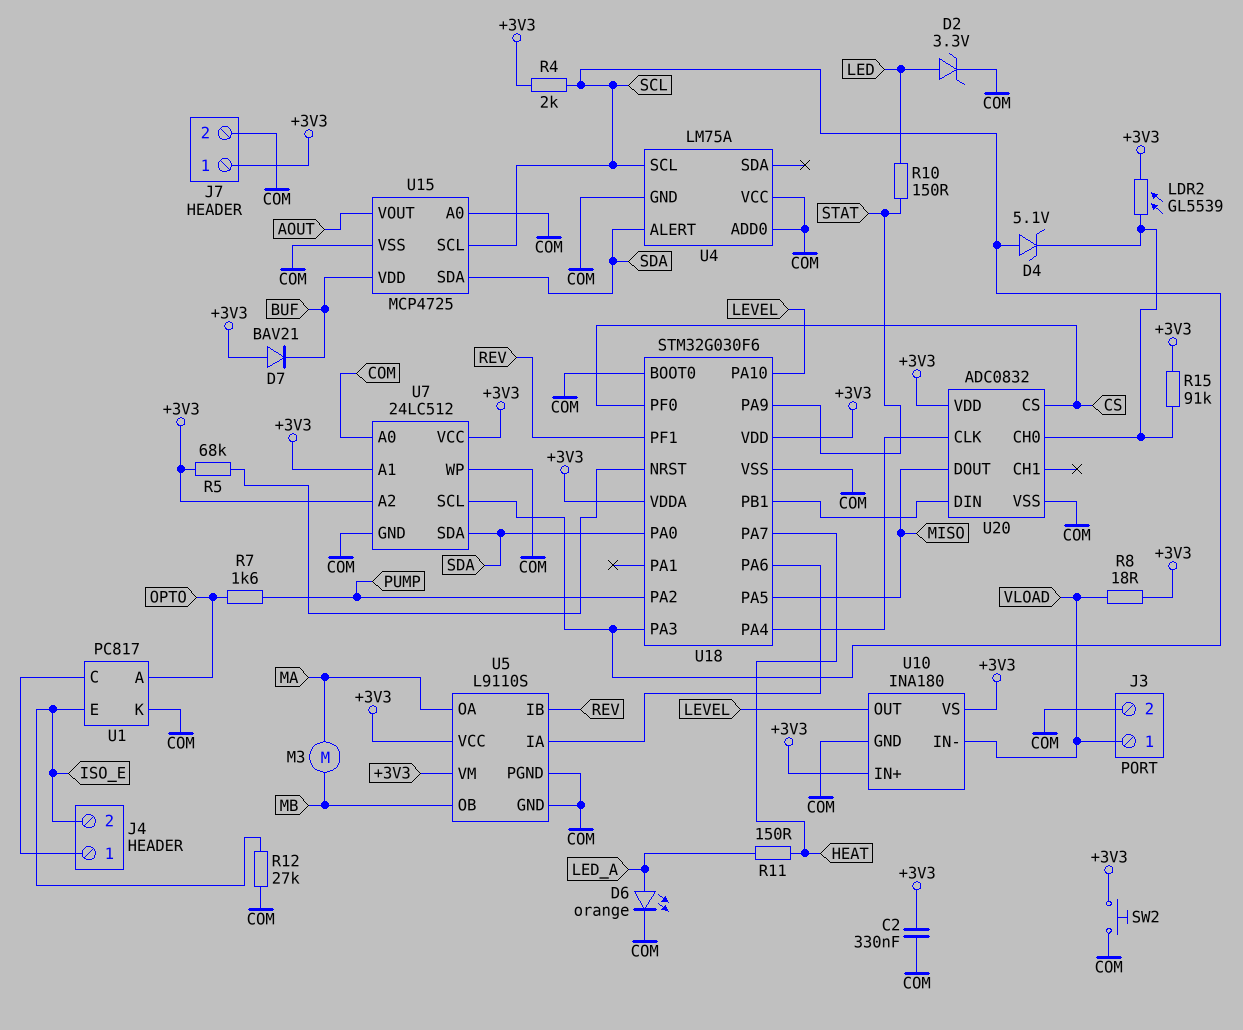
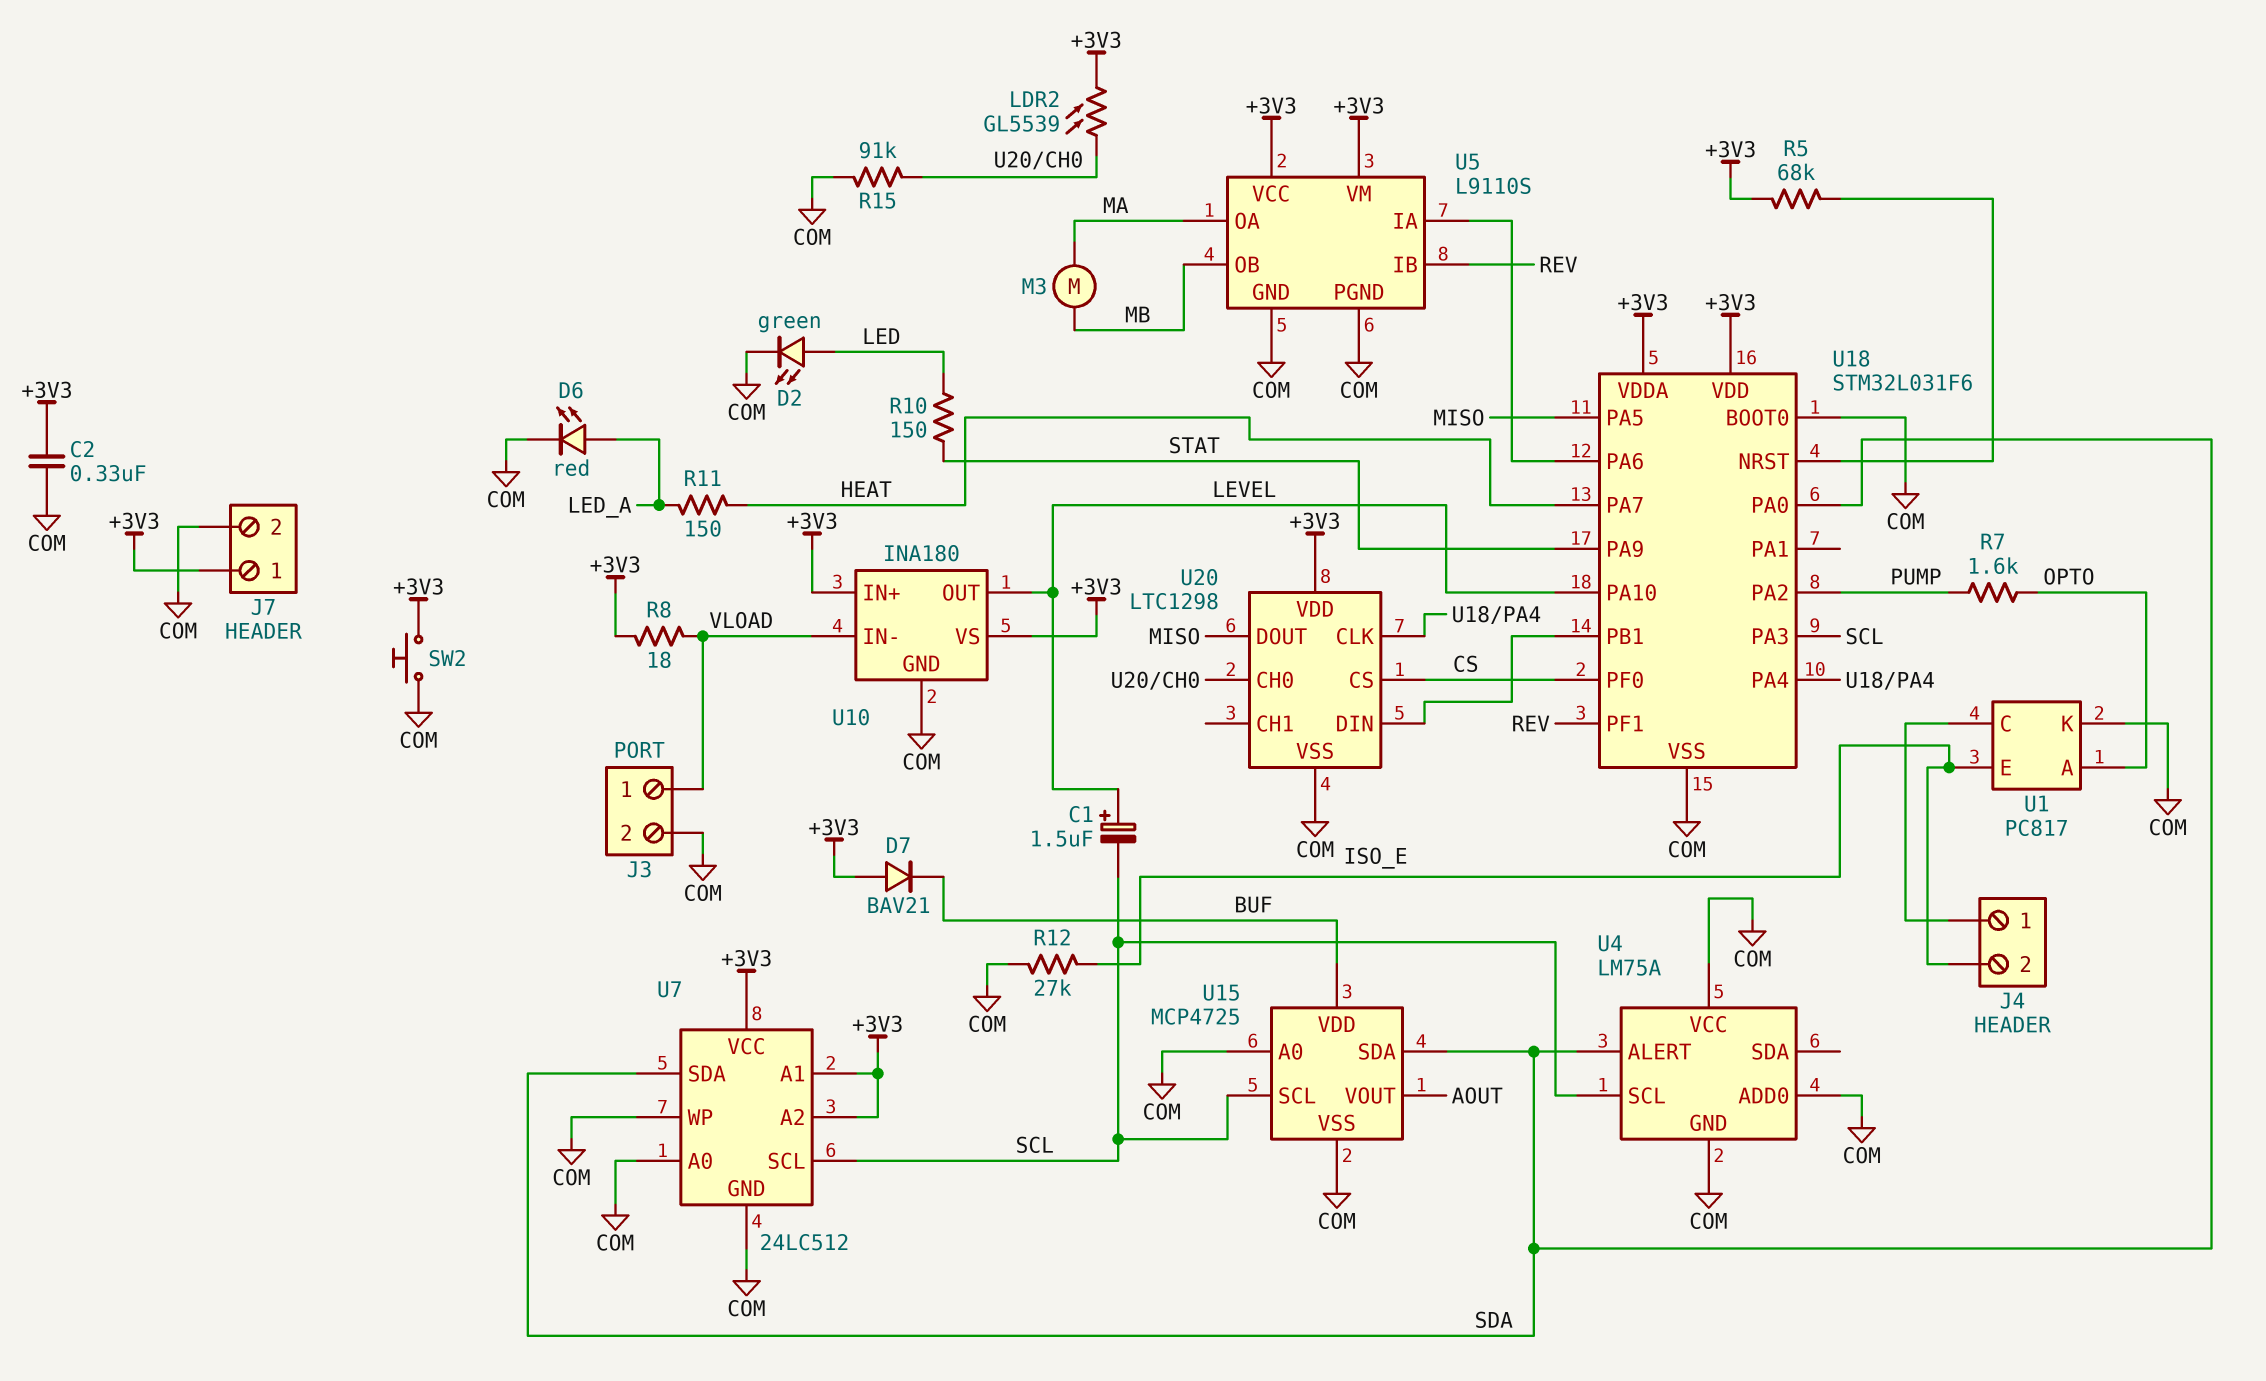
C1: none -> 1.5uF (plus LEVEL, minus SCL)
D2: zener 3.3V (A LED, K COM) -> LED green (A LED, K COM)
D4: zener 5.1V (A SCL, K U20/CH0) -> none
D6: LED orange (A LED_A, K COM) -> LED red (A LED_A, K COM)
R4: 2k (+3V3, SCL) -> none
R15: 91k (+3V3, U20/CH0) -> 91k (COM, U20/CH0)
U18: STM32G030F6 -> STM32L031F6
U20: ADC0832 -> LTC1298

